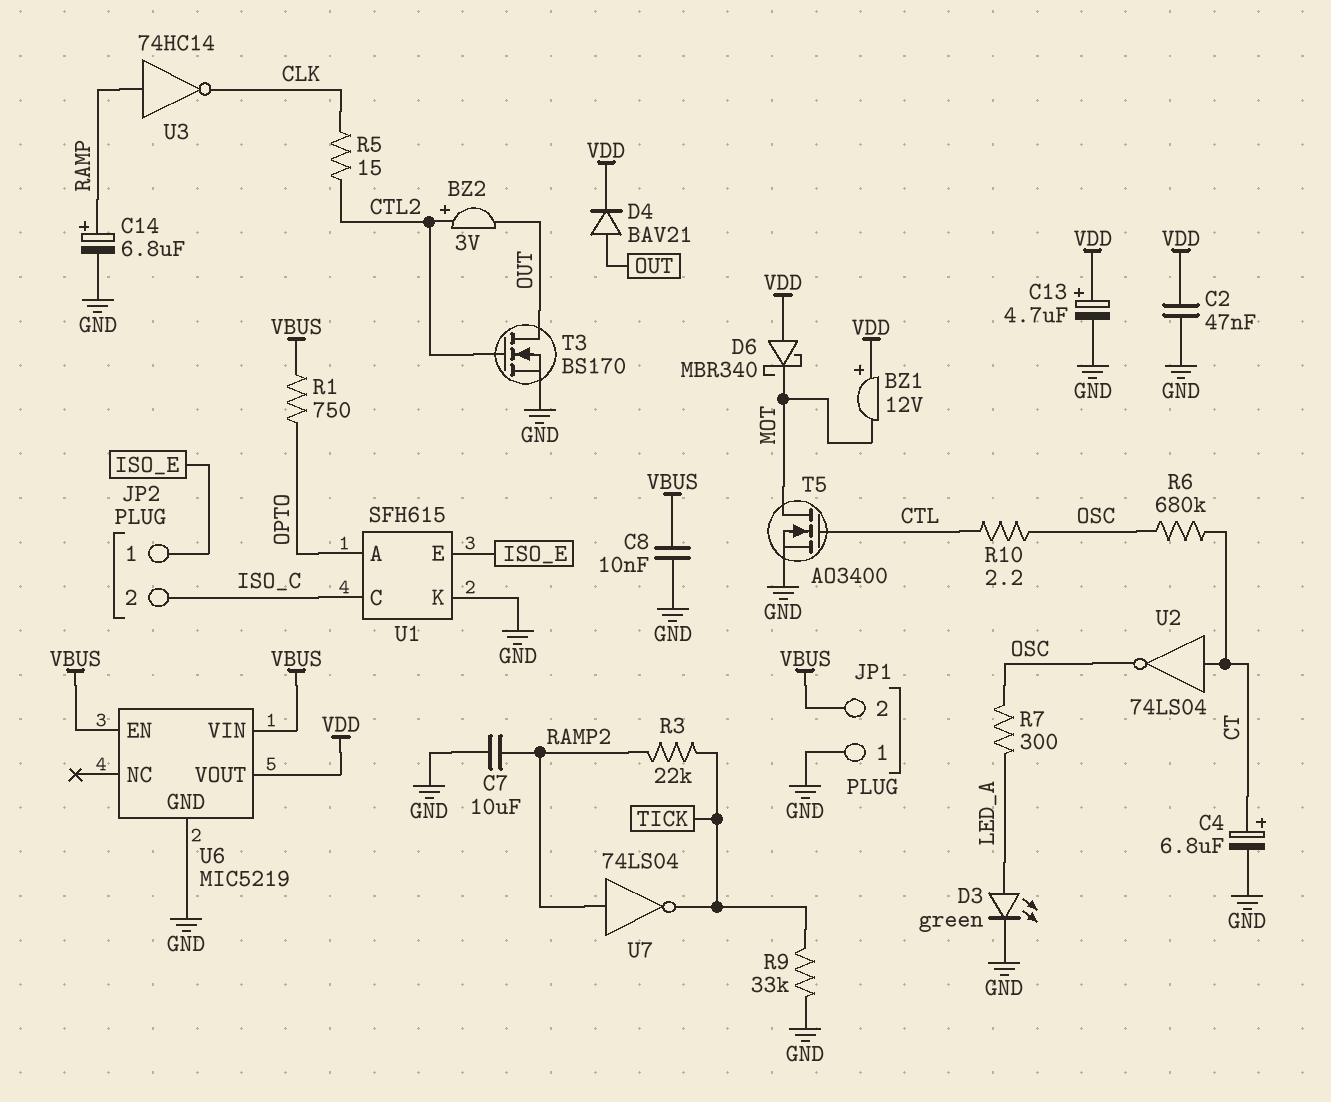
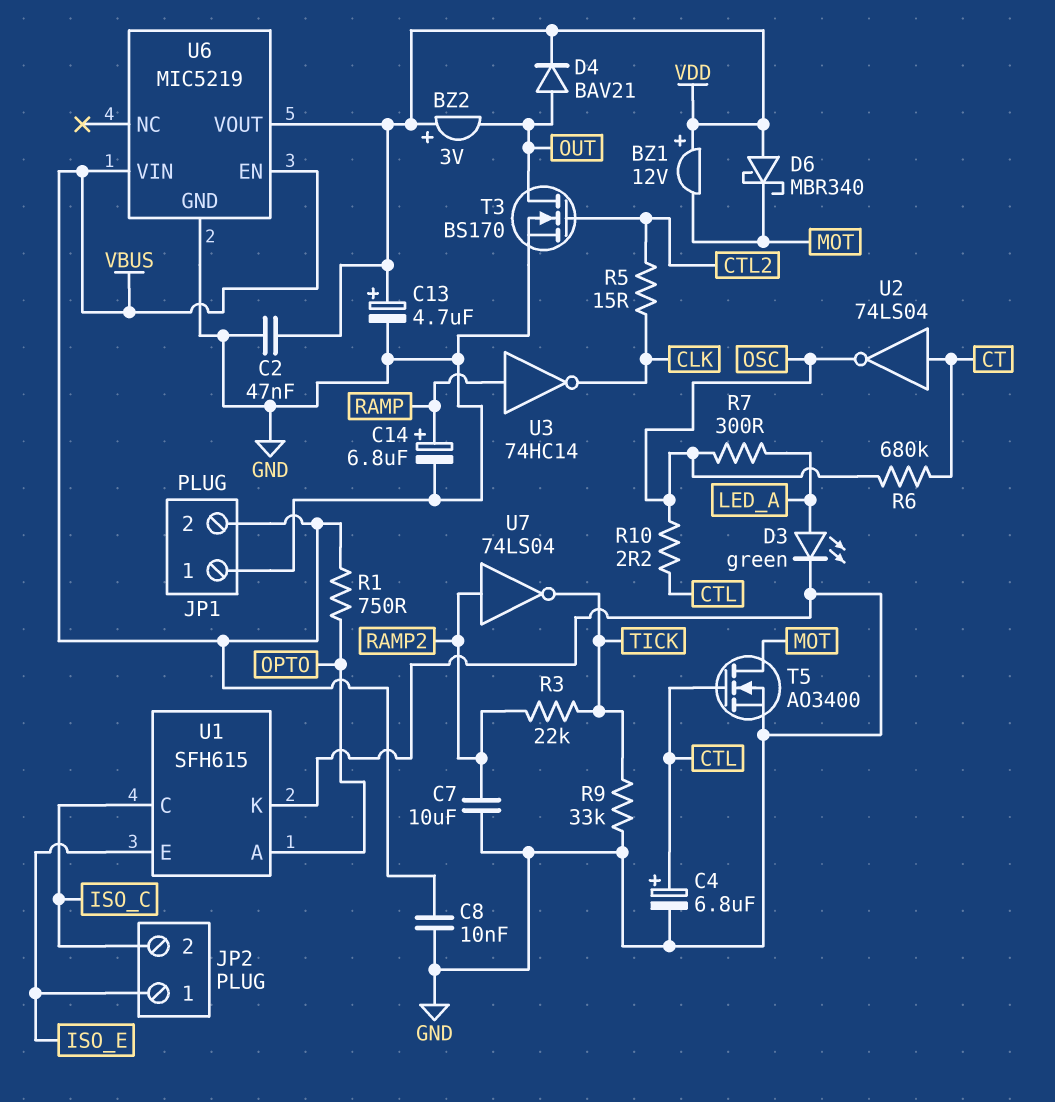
BZ2: buzzer 3V (plus CTL2, minus OUT) -> buzzer 3V (plus VDD, minus OUT)
C4: 6.8uF (plus CT, minus GND) -> 6.8uF (plus CTL, minus GND)

